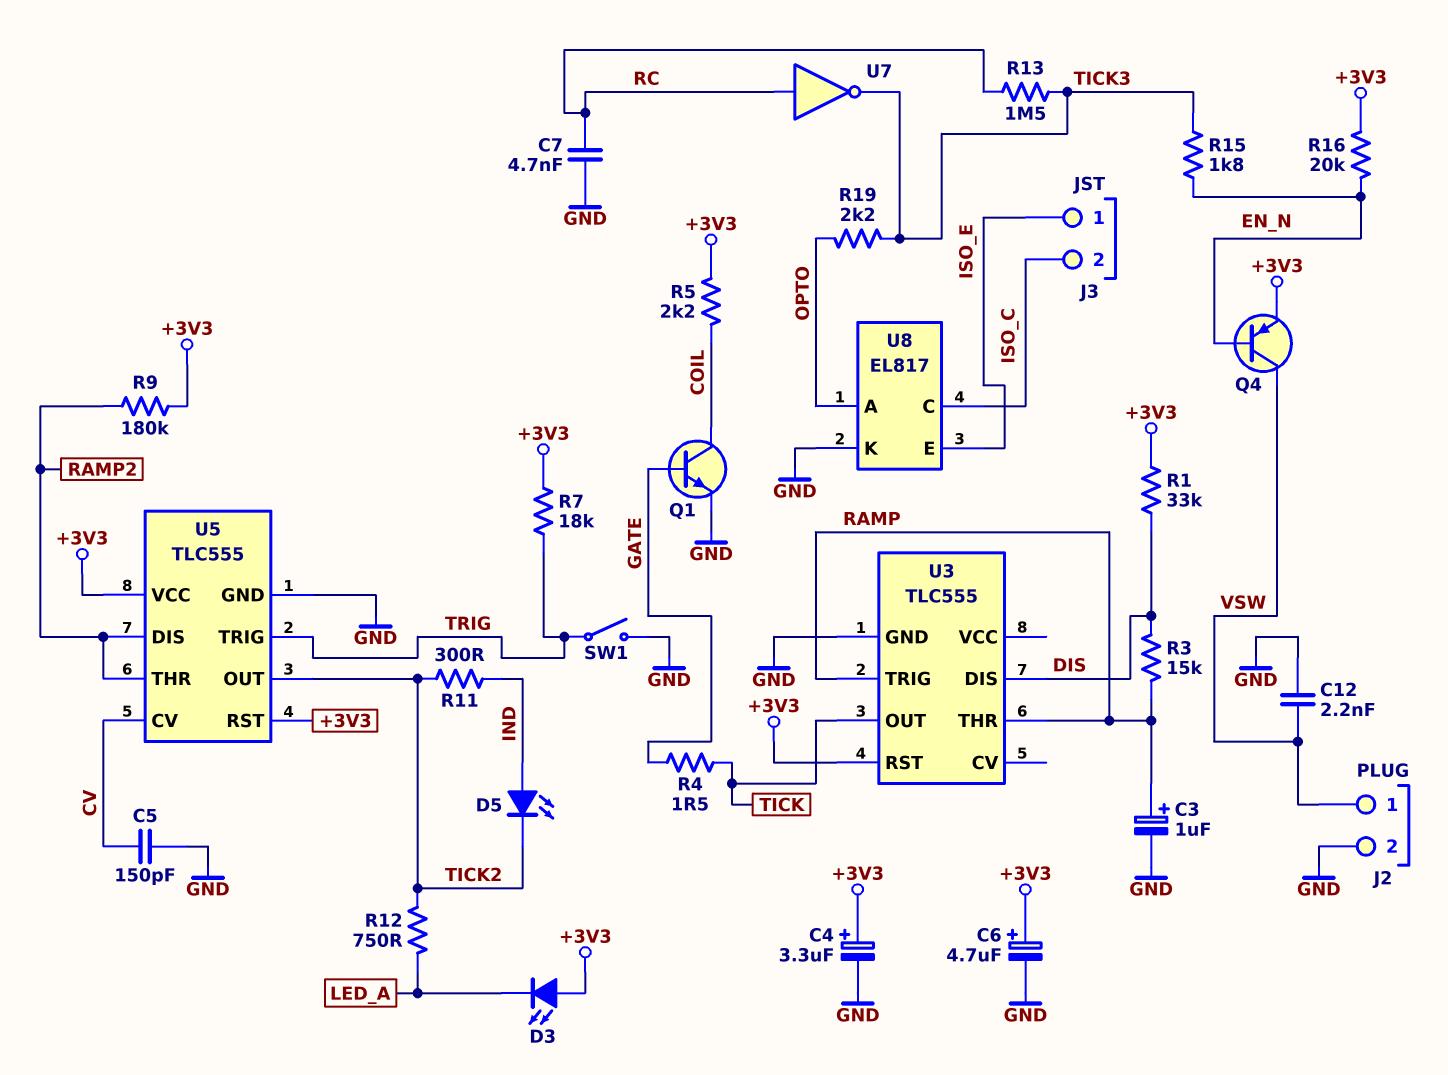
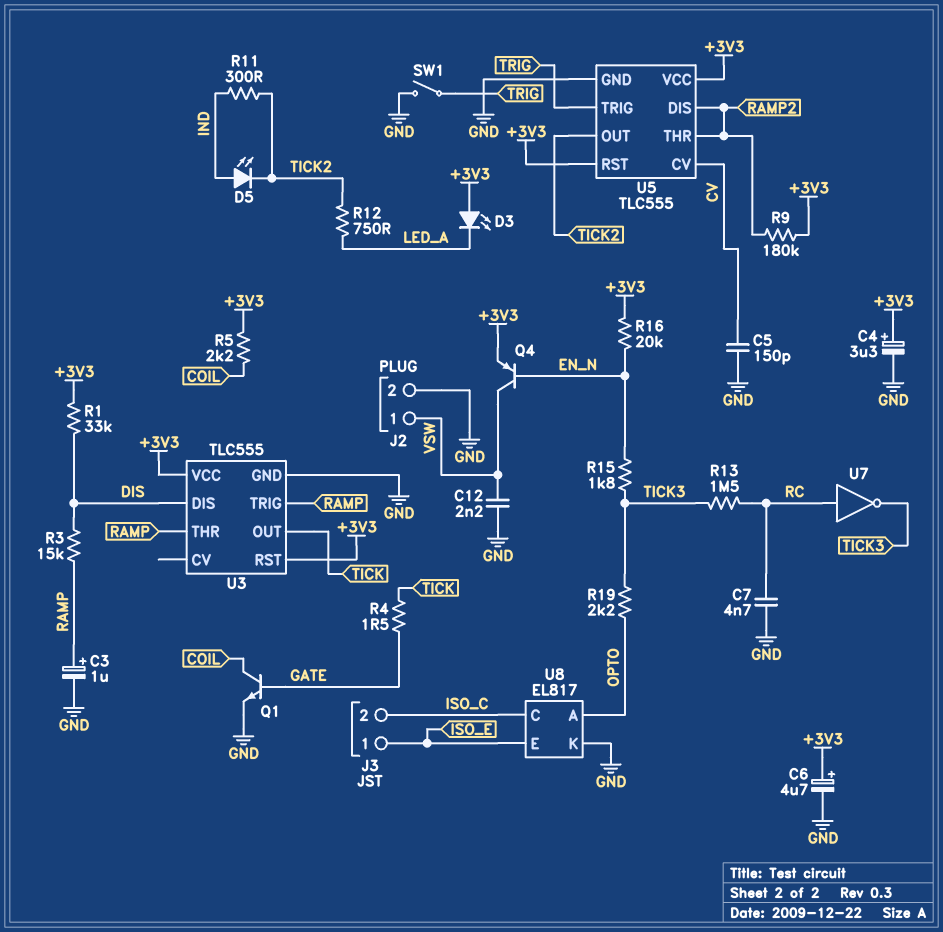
R7: 18k (+3V3, TRIG) -> none
U3 pin VCC: none -> +3V3

